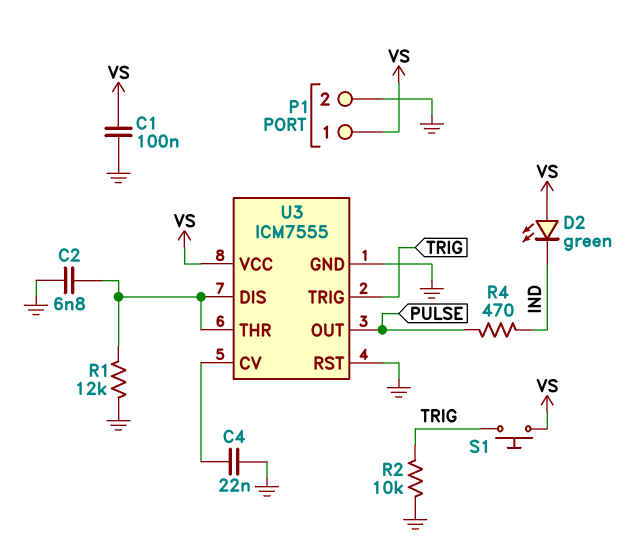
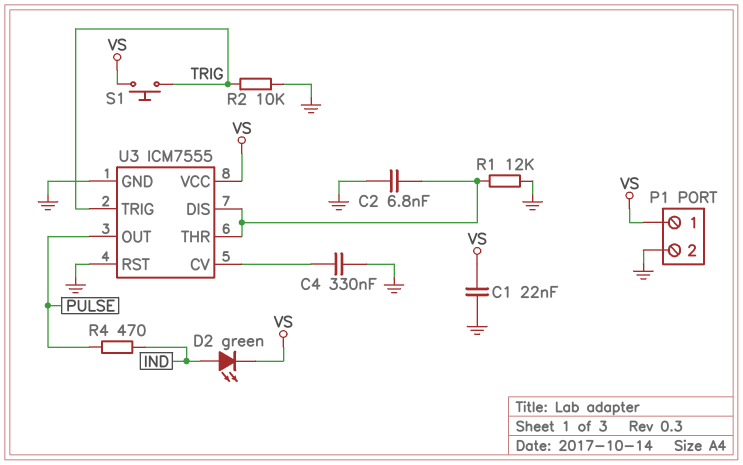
C1: 100nF (GND, VS) -> 22nF (GND, VS)
C4: 22nF (GND, U3/CV) -> 330nF (GND, U3/CV)
D2: LED green (A VS, K IND) -> LED green (A IND, K VS)

